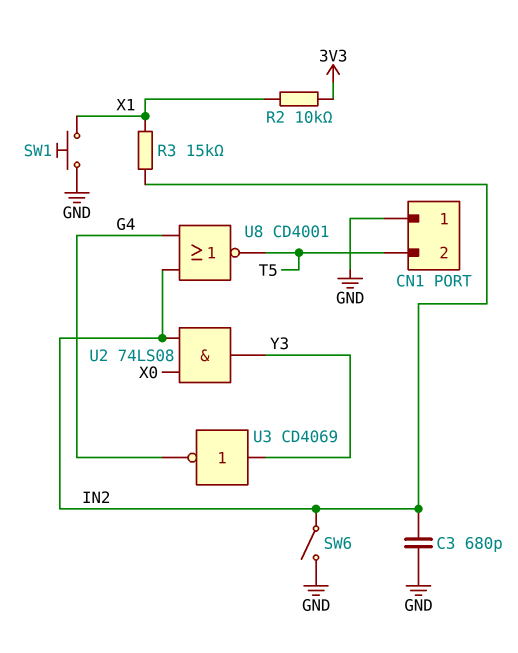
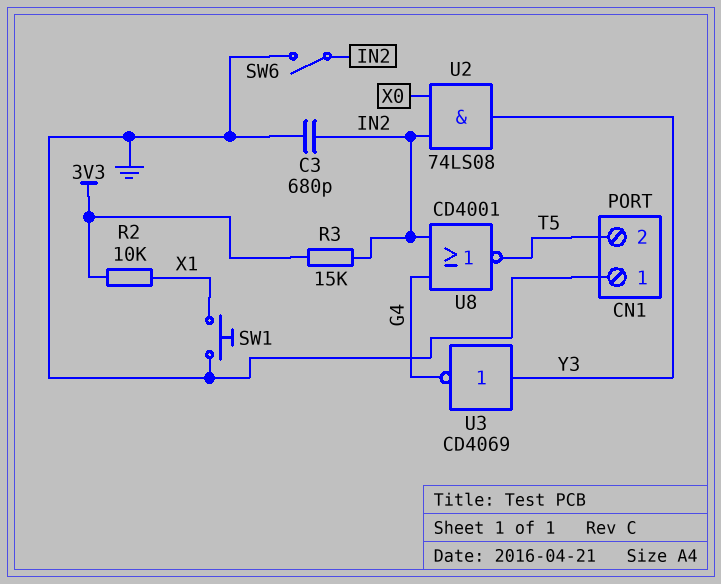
R3: 15k (IN2, X1) -> 15k (3V3, IN2)

